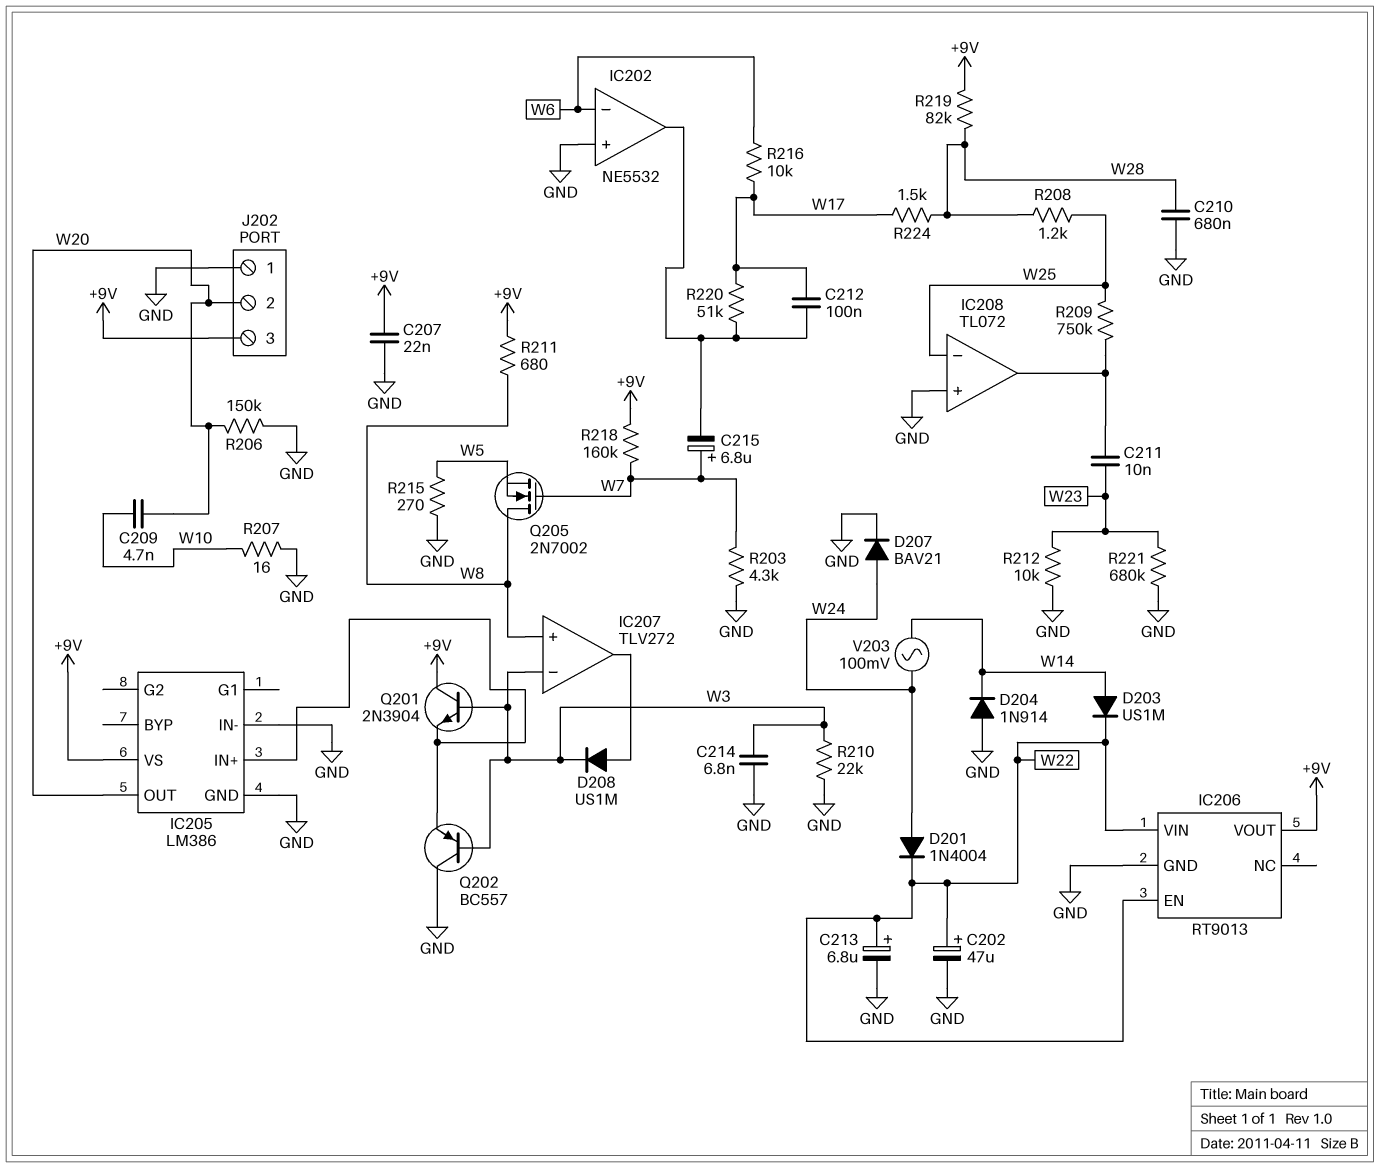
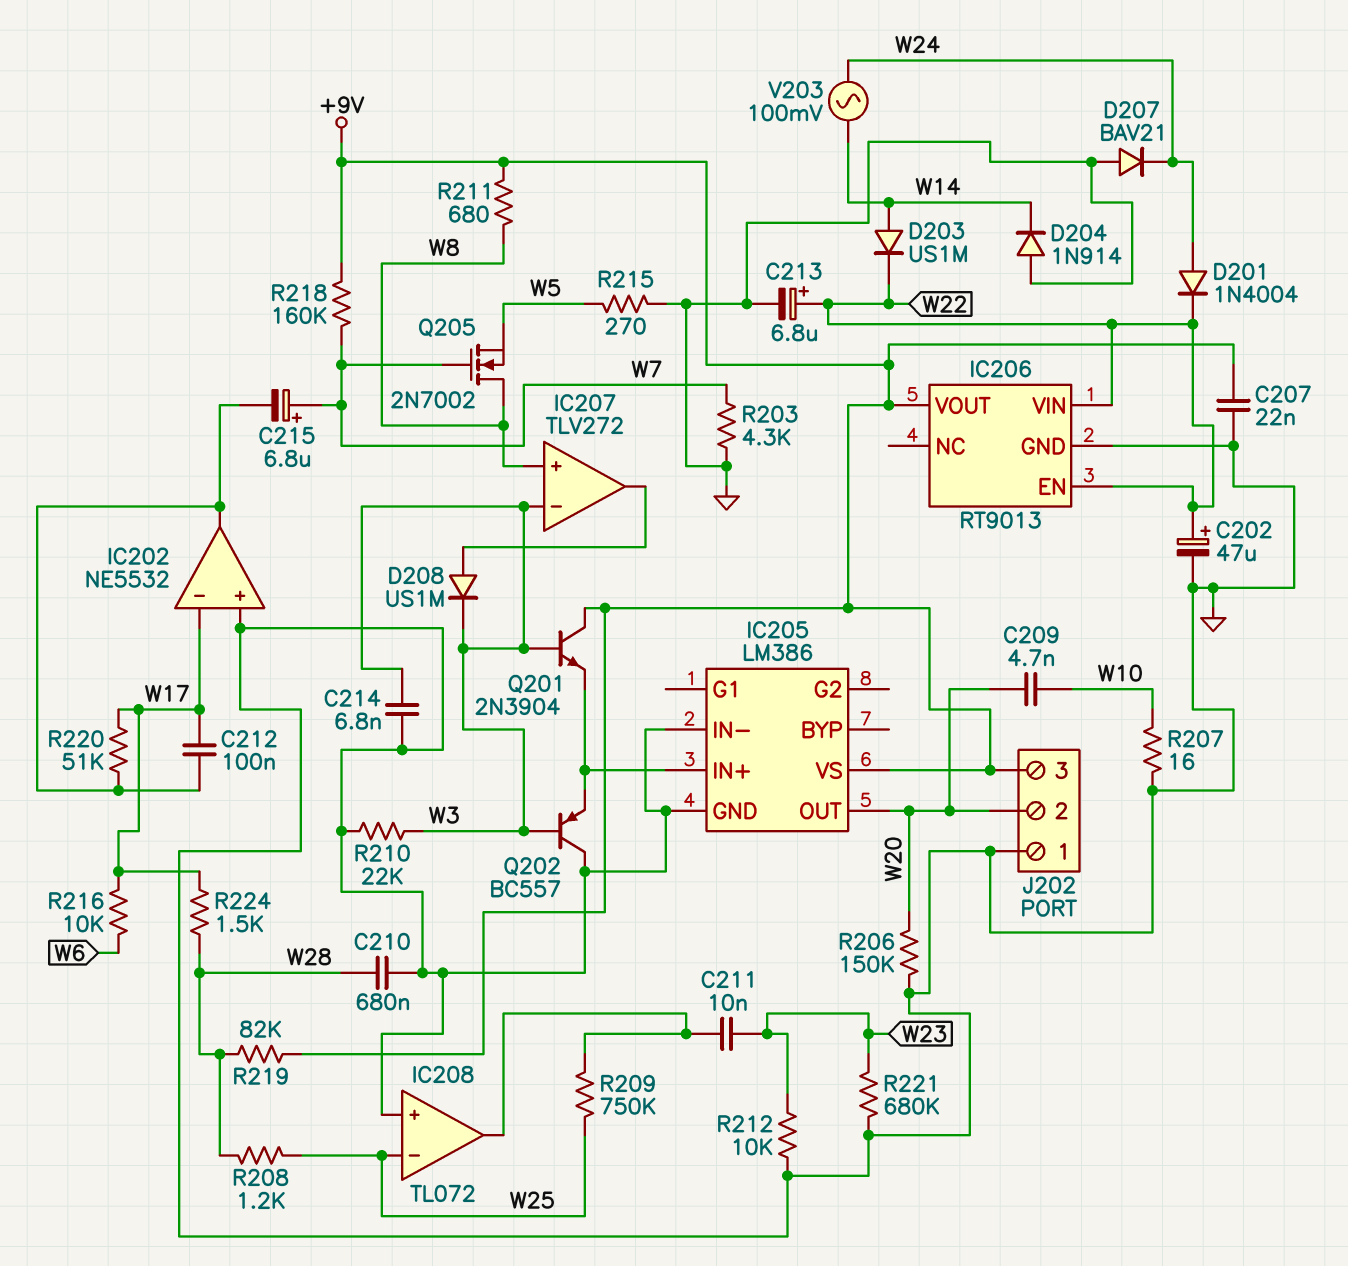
D207: diode BAV21 (A W24, K GND) -> diode BAV21 (A GND, K W24)
IC202 pin in-: W6 -> W17

